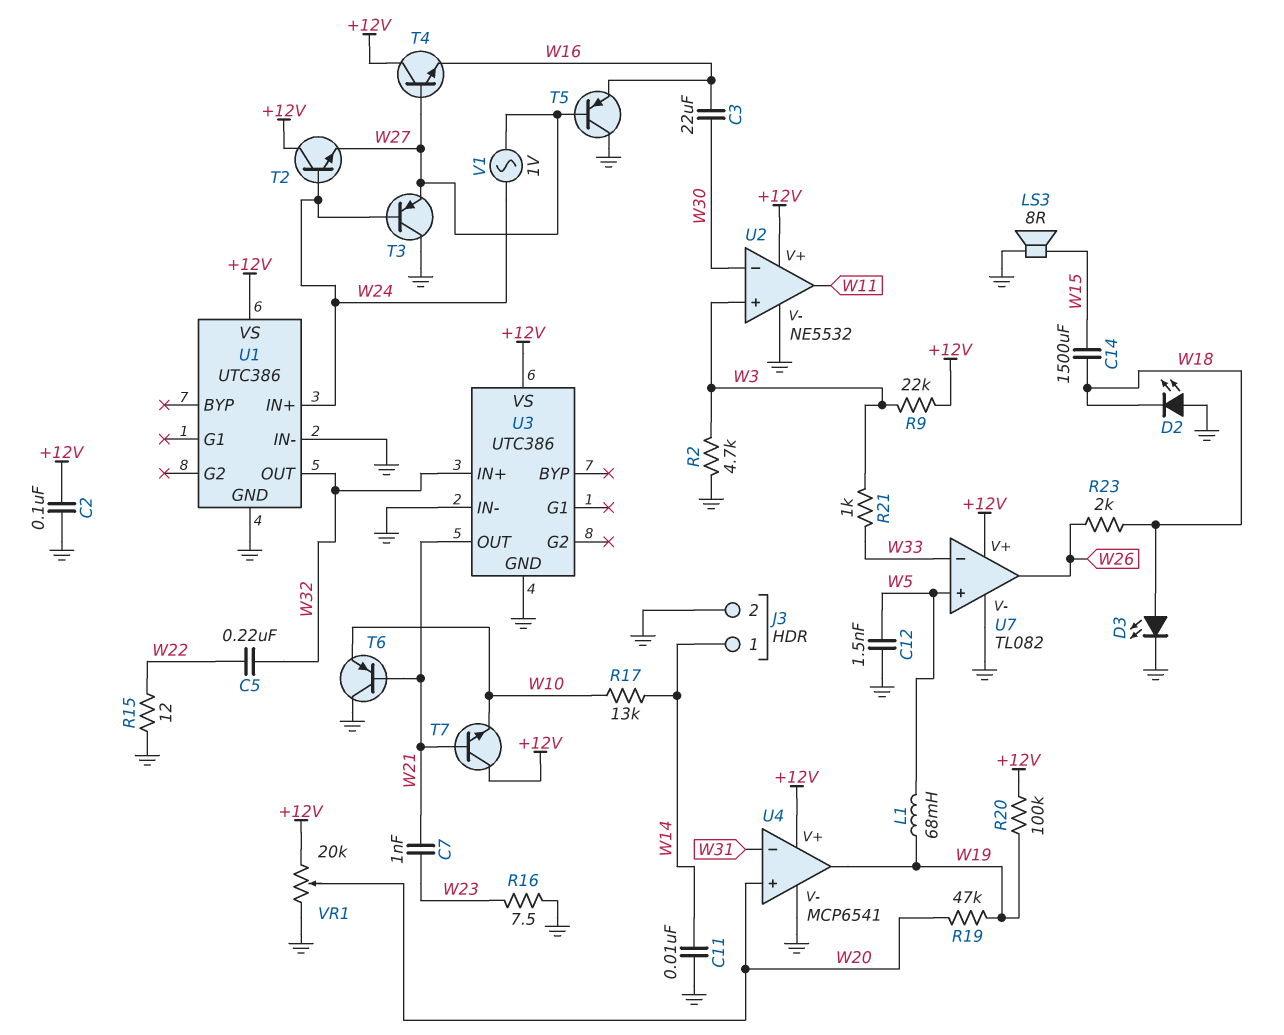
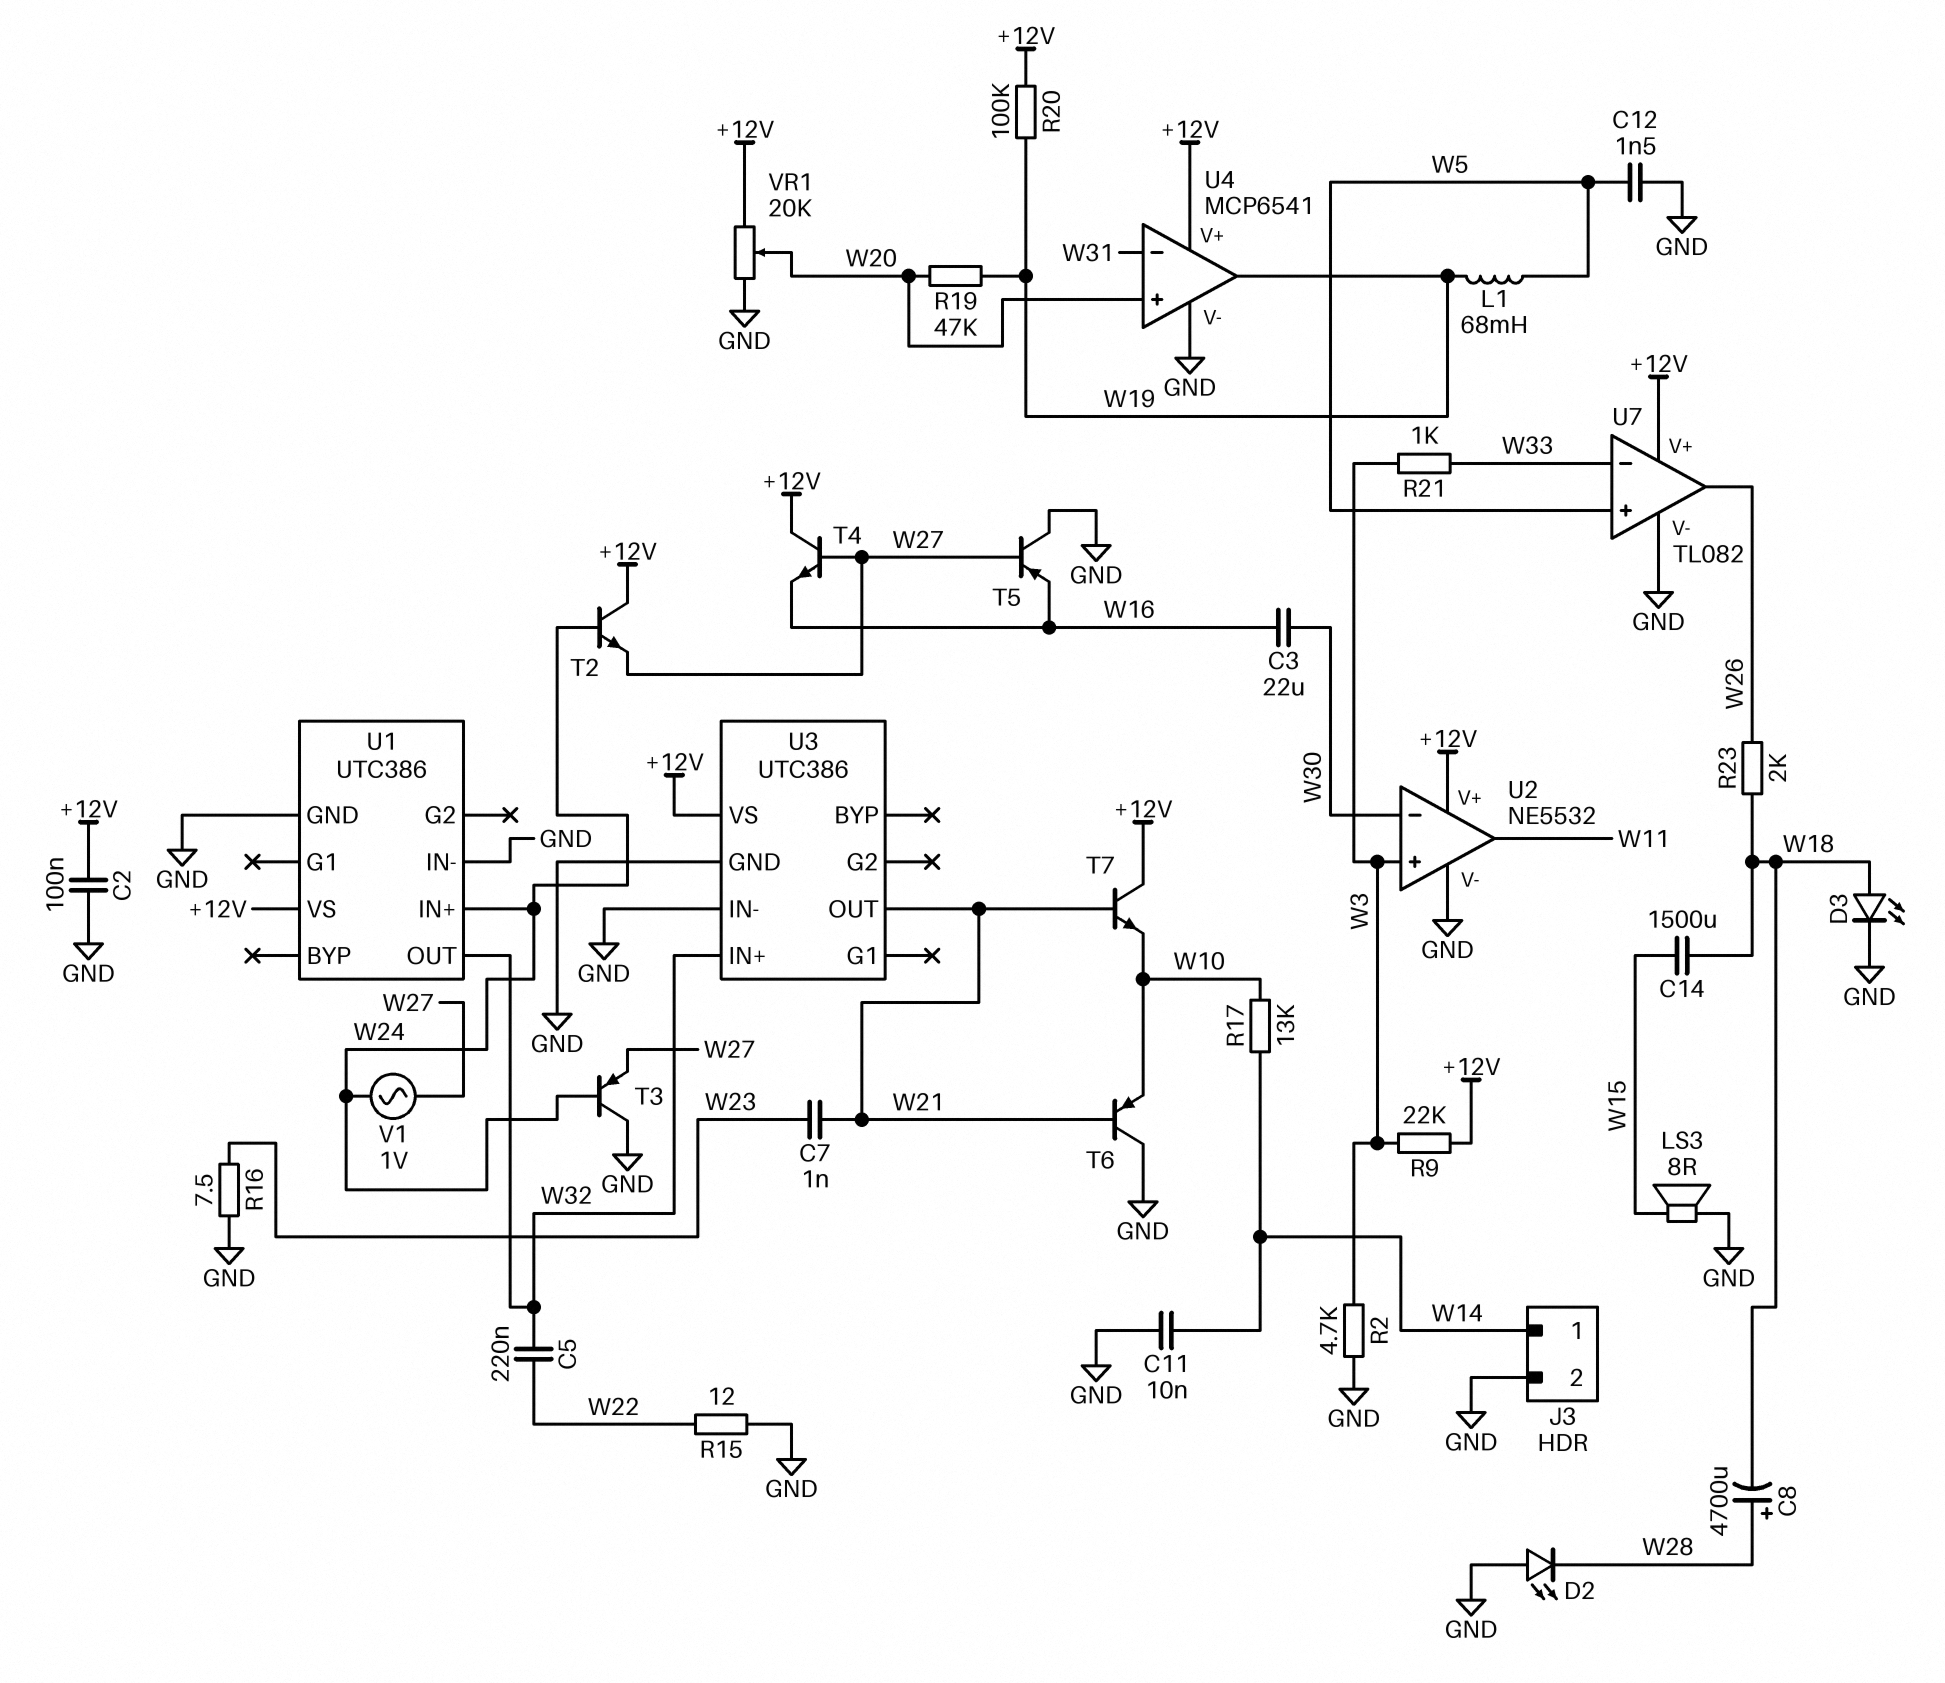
C8: none -> 4700uF (plus W28, minus W18)
D2: LED (A GND, K W18) -> LED (A GND, K W28)

